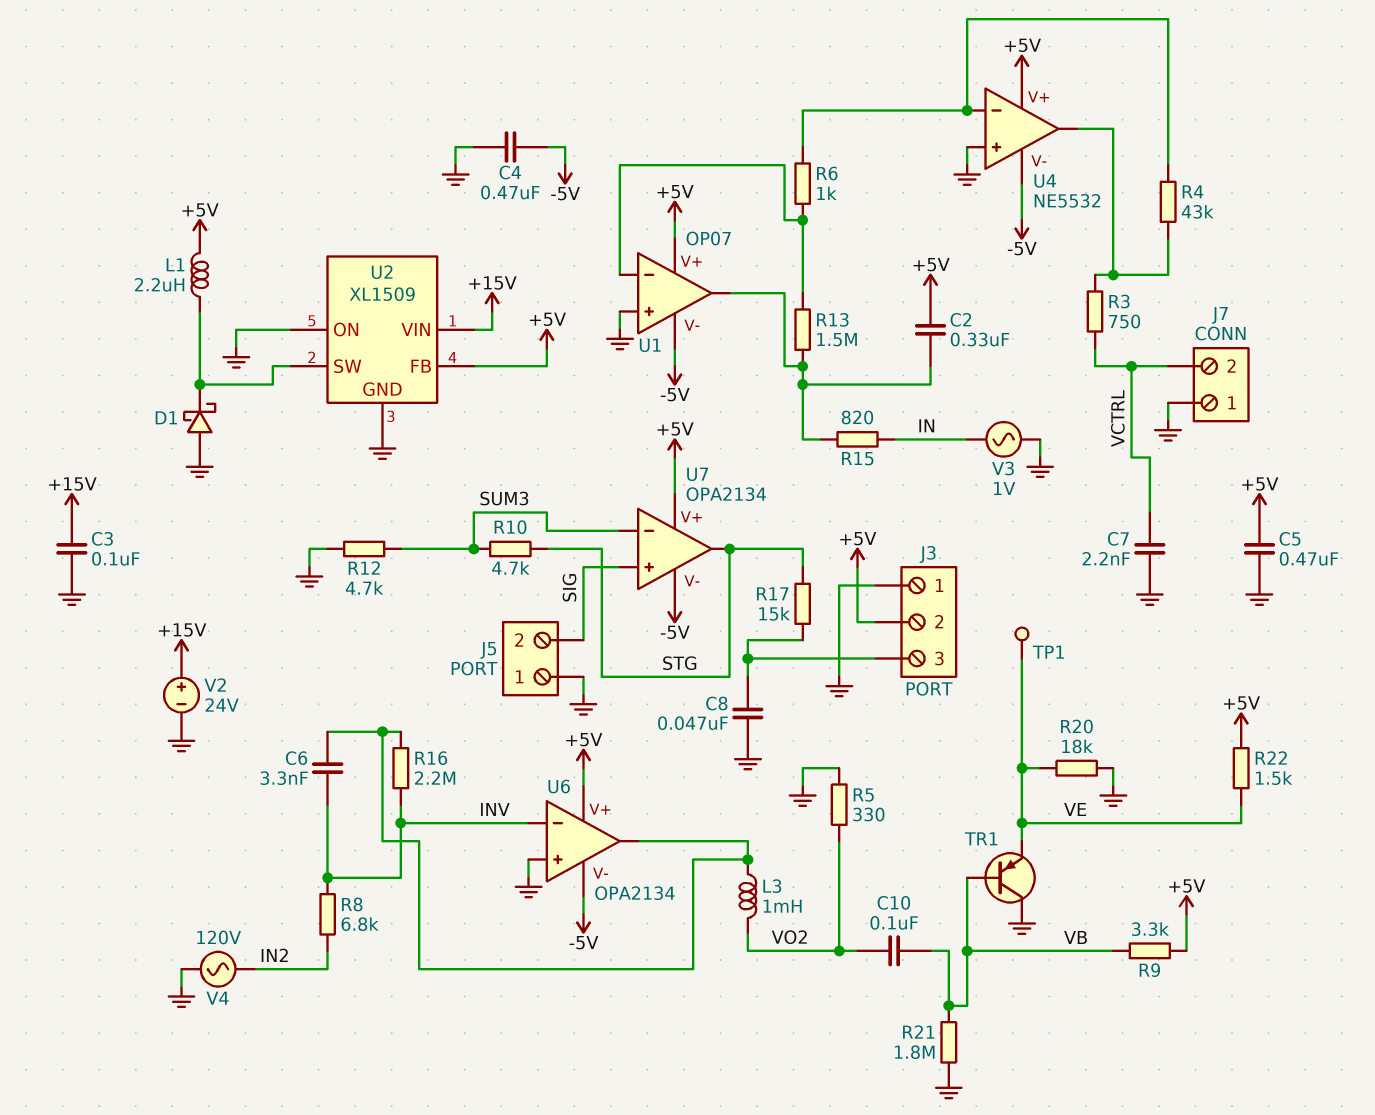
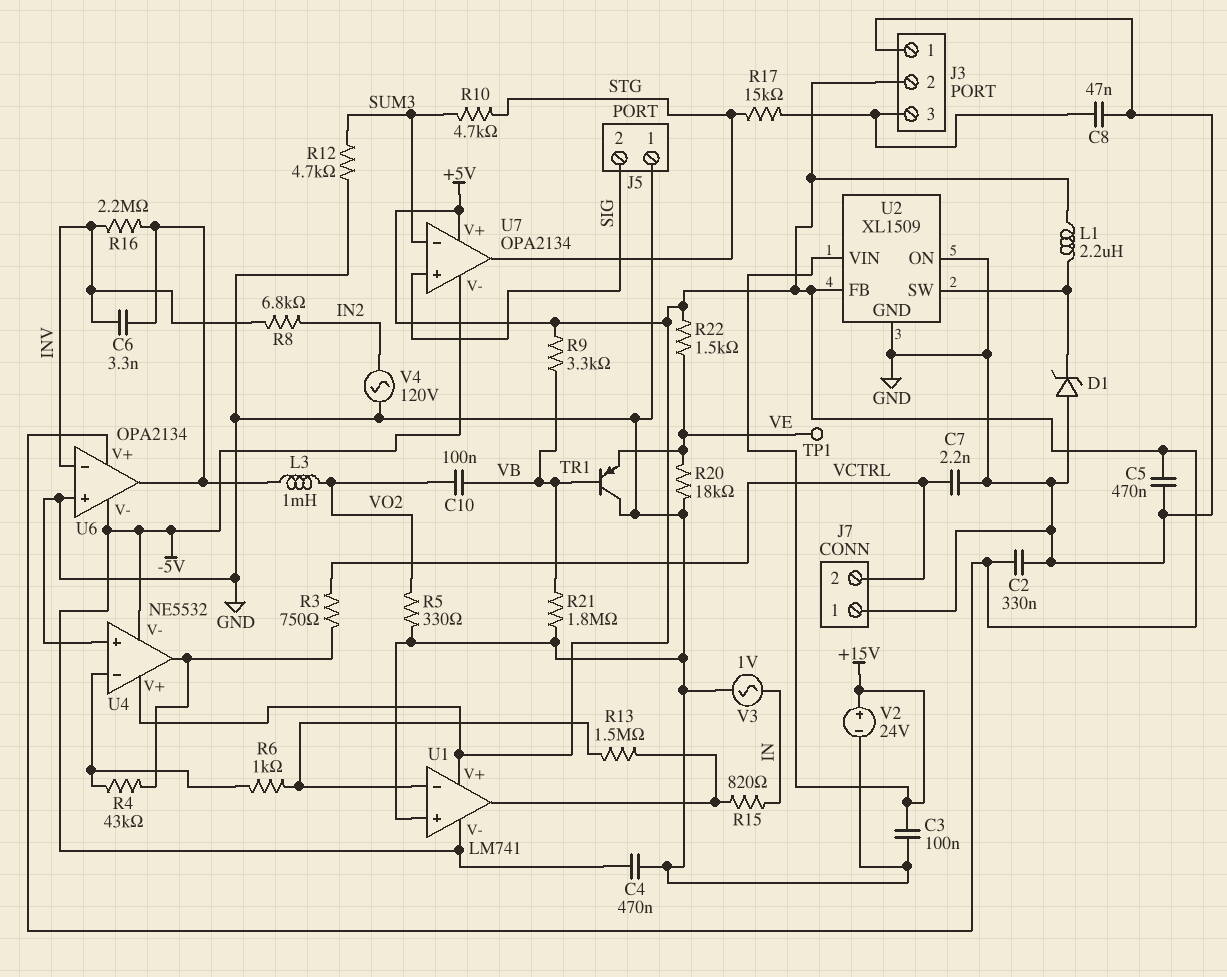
C2: 330nF (+5V, U1/out) -> 330nF (+5V, GND)
D1: schottky (A GND, K U2/SW) -> zener (A GND, K U2/SW)
U1: OP07 -> LM741

